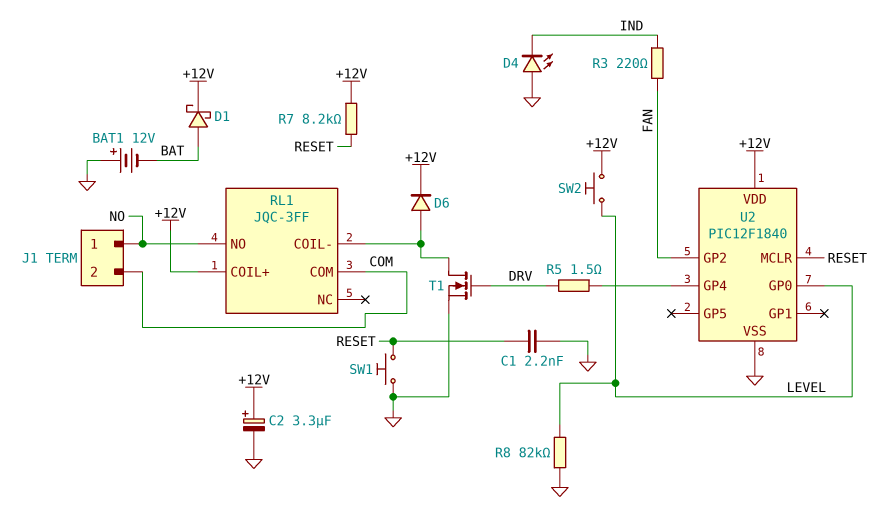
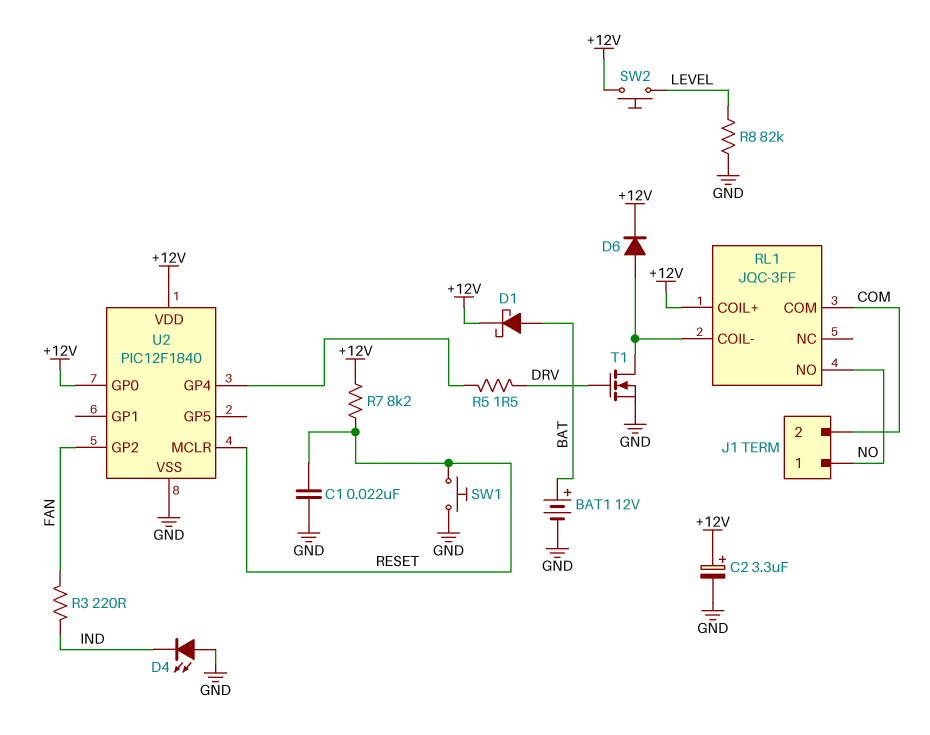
BAT1: 12V (plus GND, minus BAT) -> 12V (plus BAT, minus GND)
C1: 2.2nF (GND, RESET) -> 22nF (GND, RESET)
U2 pin GP0: LEVEL -> +12V

